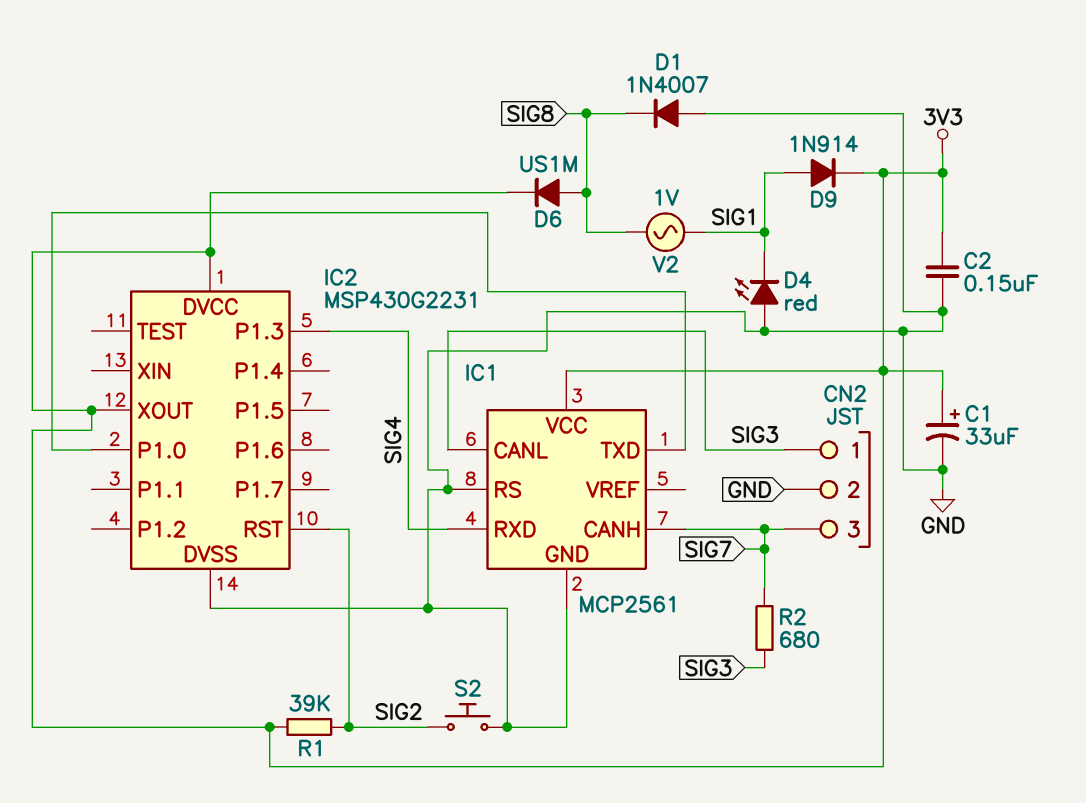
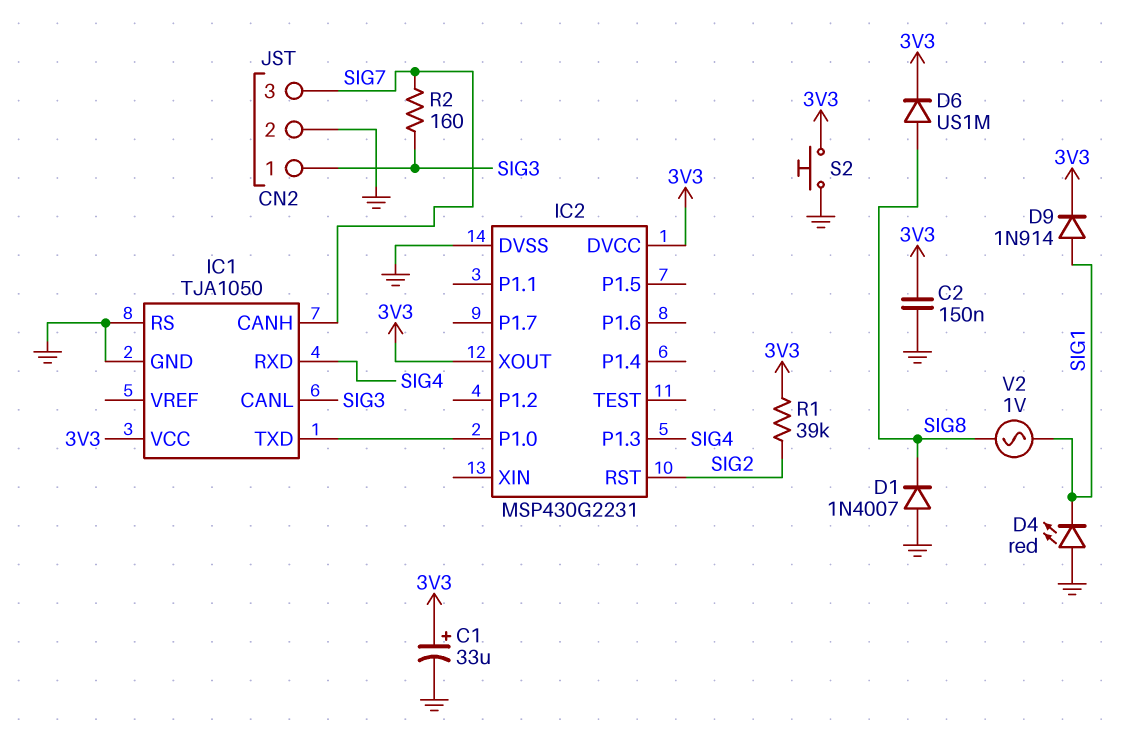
IC1: MCP2561 -> TJA1050
R2: 680 (SIG3, SIG7) -> 160 (SIG3, SIG7)
S2: button (GND, SIG2) -> button (3V3, GND)

